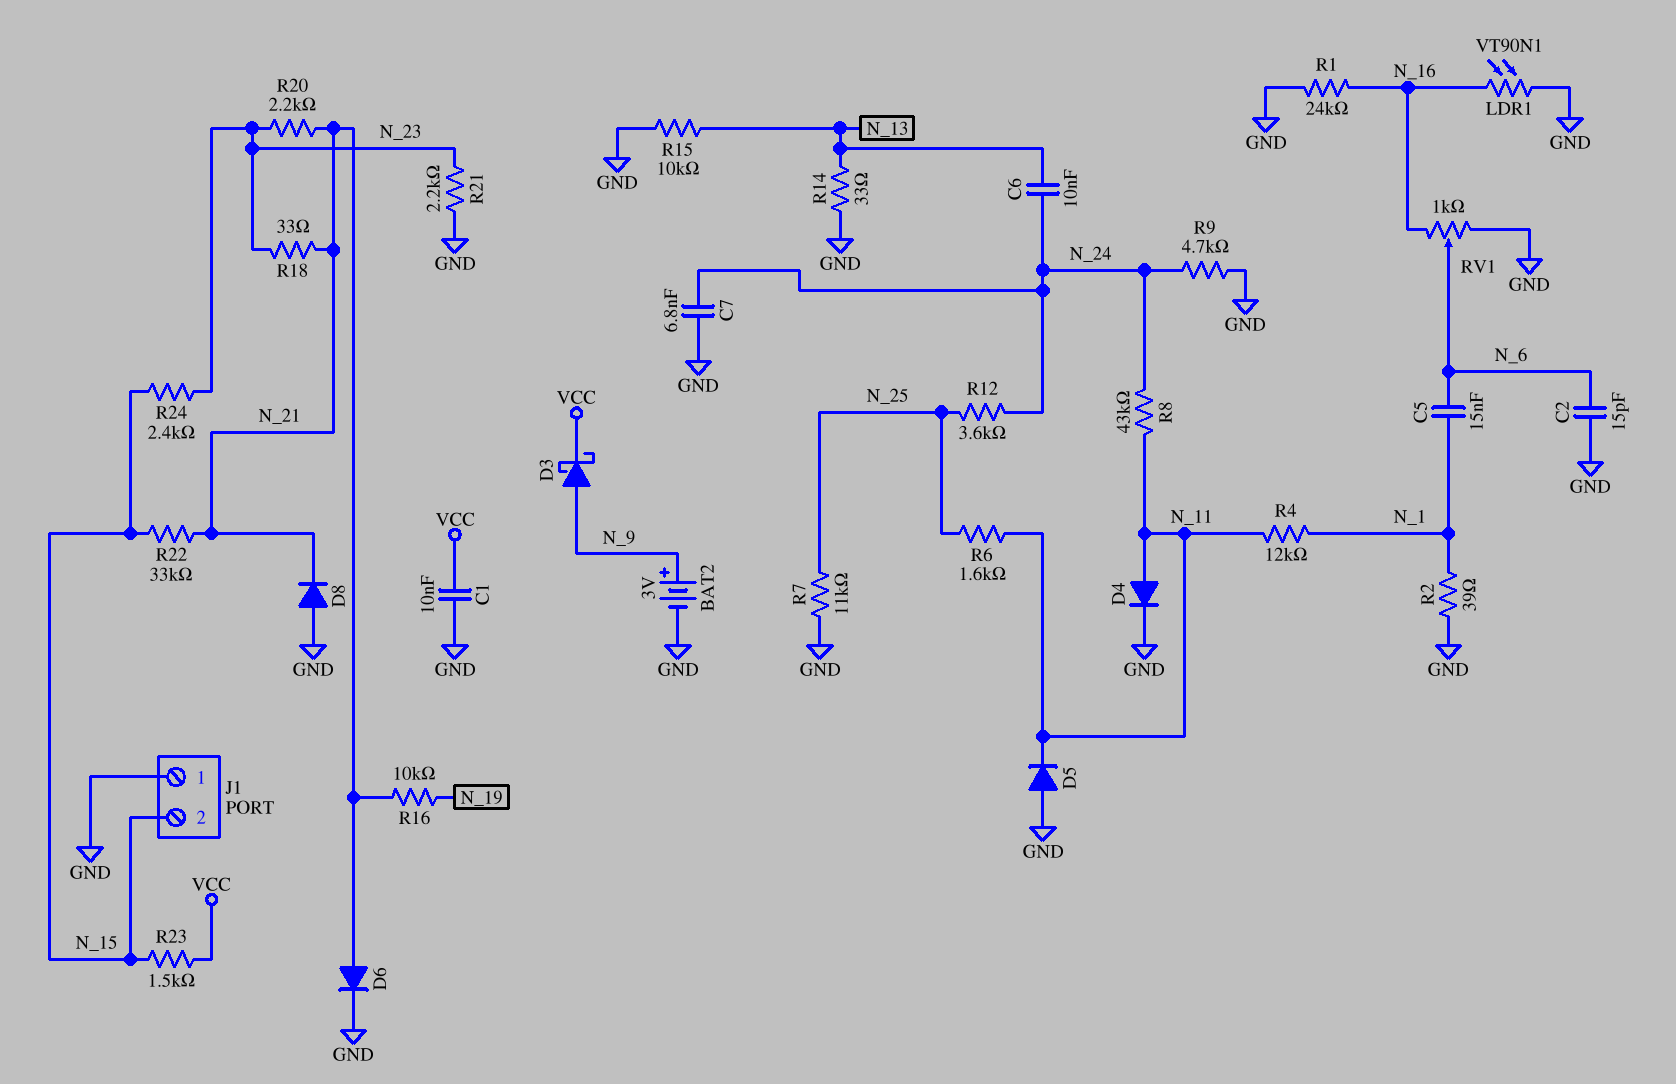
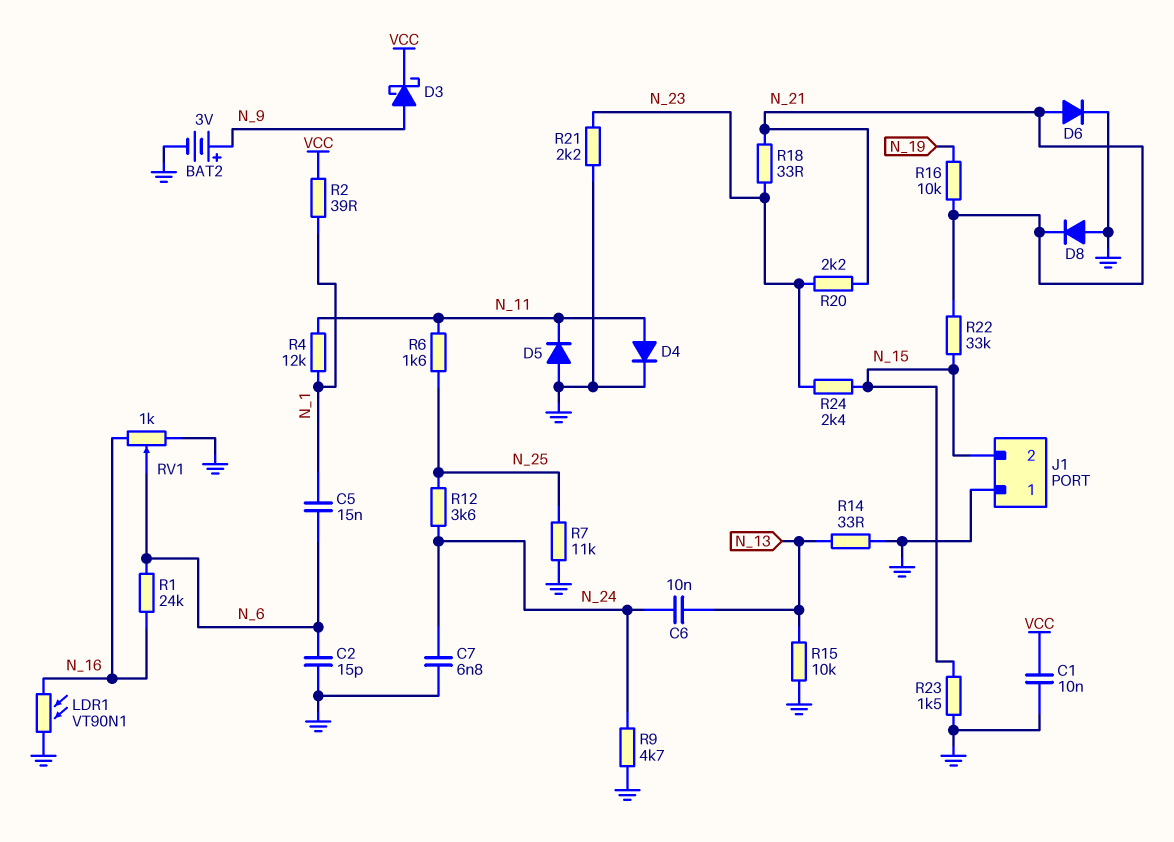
R1: 24k (GND, N_16) -> 24k (N_6, N_16)
R2: 39 (GND, N_1) -> 39 (N_1, VCC)
R8: 43k (N_11, N_24) -> none
R23: 1.5k (N_15, VCC) -> 1.5k (GND, N_15)

